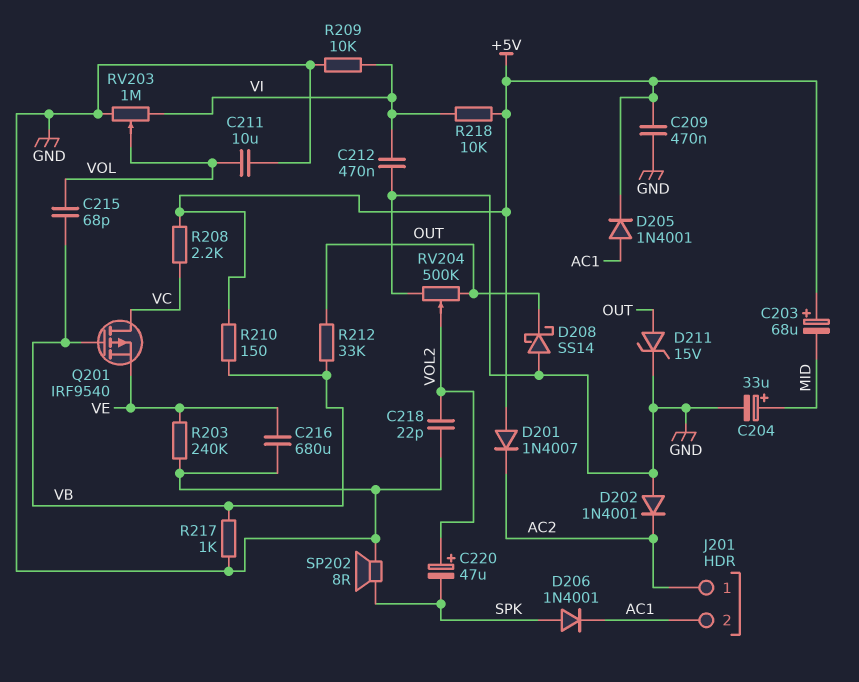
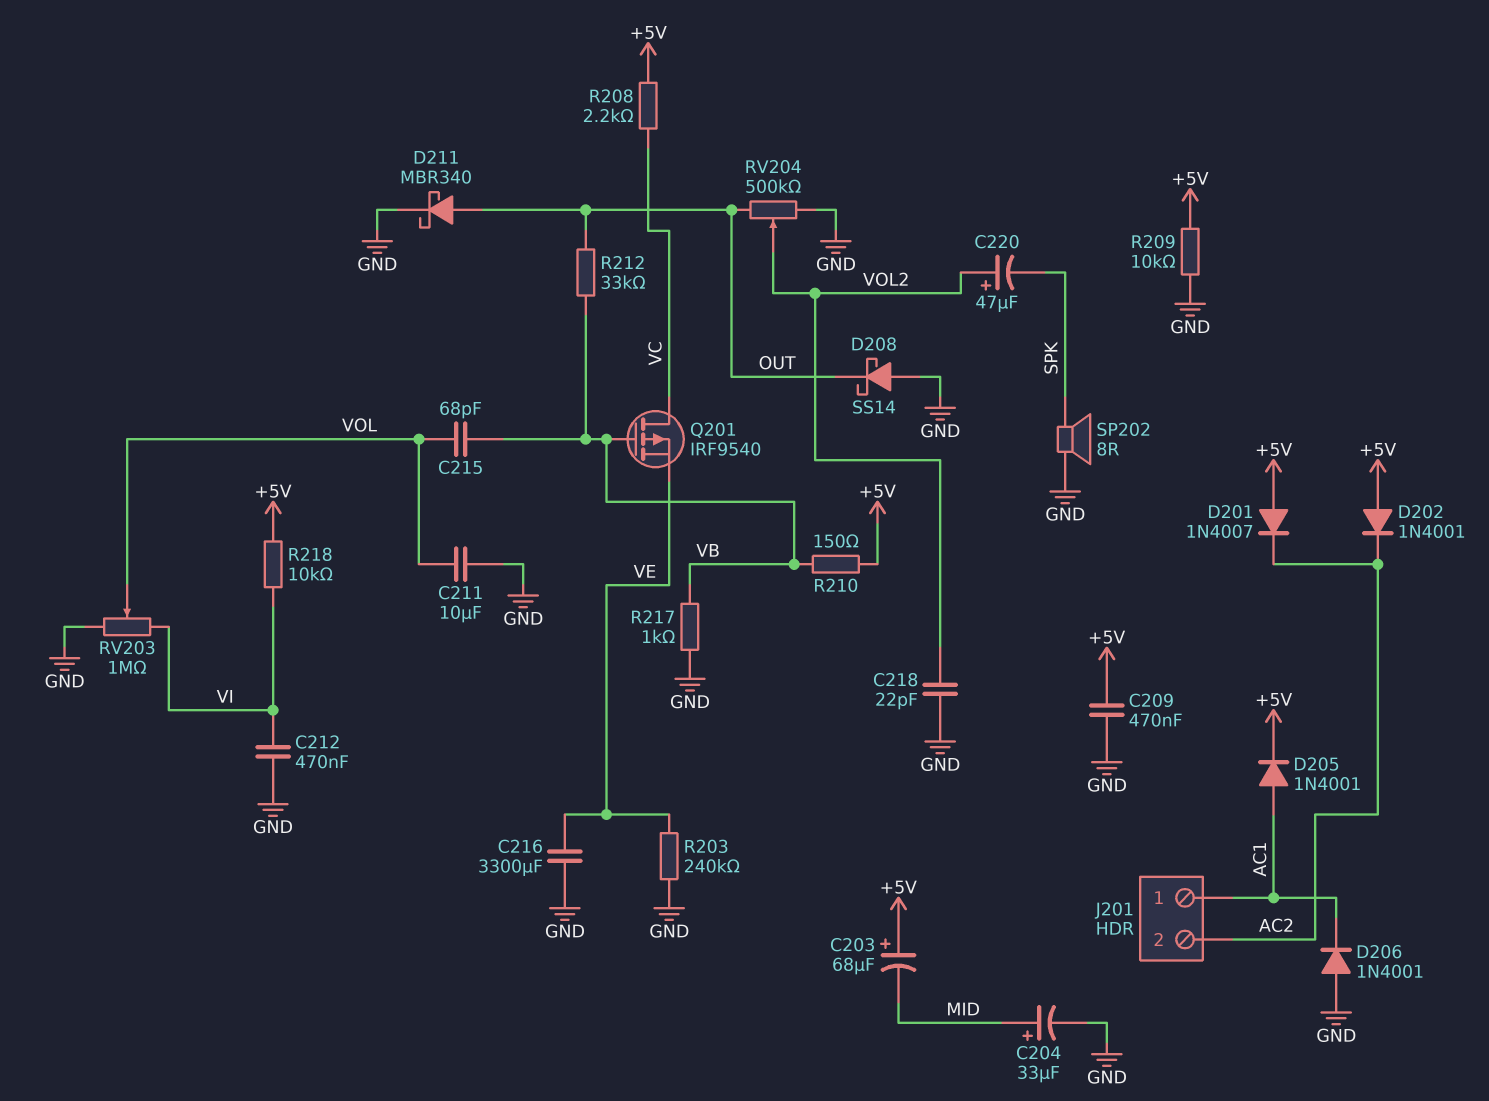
C216: 680uF (GND, VE) -> 3300uF (GND, VE)
D202: diode 1N4001 (A GND, K AC2) -> diode 1N4001 (A +5V, K AC2)
D206: diode 1N4001 (A SPK, K AC1) -> diode 1N4001 (A GND, K AC1)
D211: zener 15V (A OUT, K GND) -> schottky MBR340 (A OUT, K GND)
J201 pin 1: AC2 -> AC1
J201 pin 2: AC1 -> AC2
R209: 10k (GND, VI) -> 10k (+5V, GND)

